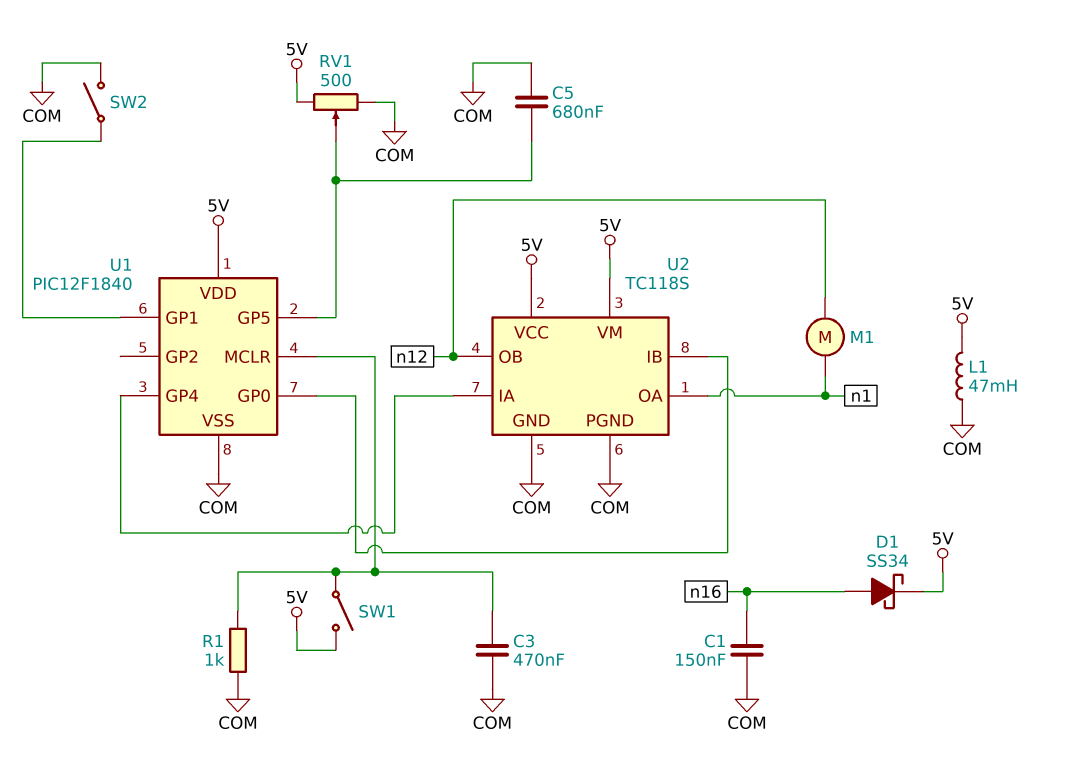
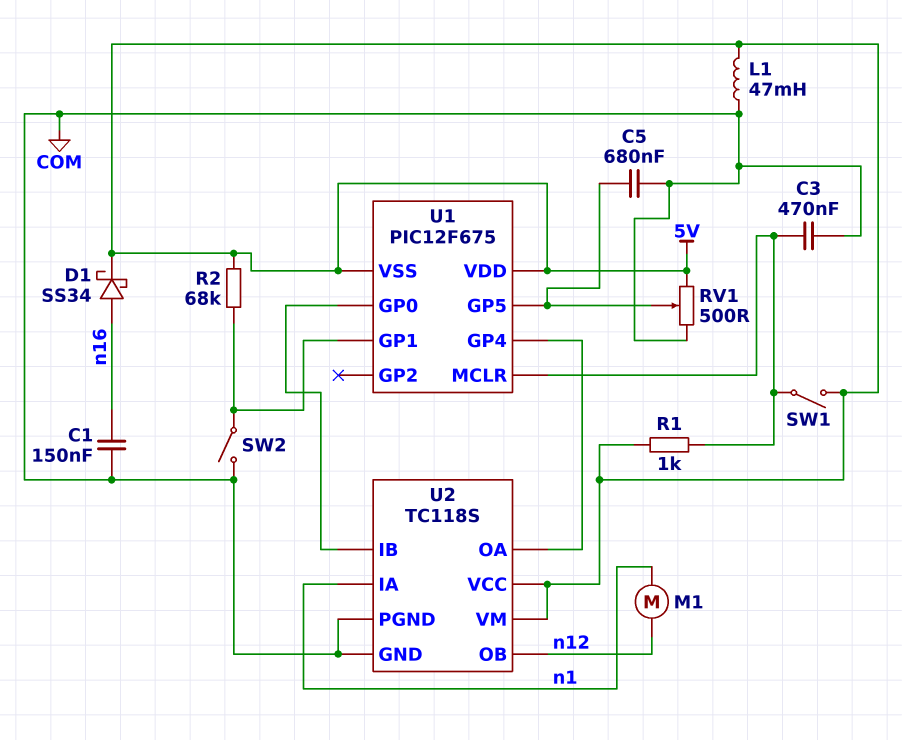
R1: 1k (COM, U1/MCLR) -> 1k (5V, U1/MCLR)
R2: none -> 68k (5V, U1/GP1)
U1: PIC12F1840 -> PIC12F675
U1 pin VSS: COM -> 5V
U2 pin IA: U1/GP4 -> n1
U2 pin OA: n1 -> U1/GP4

